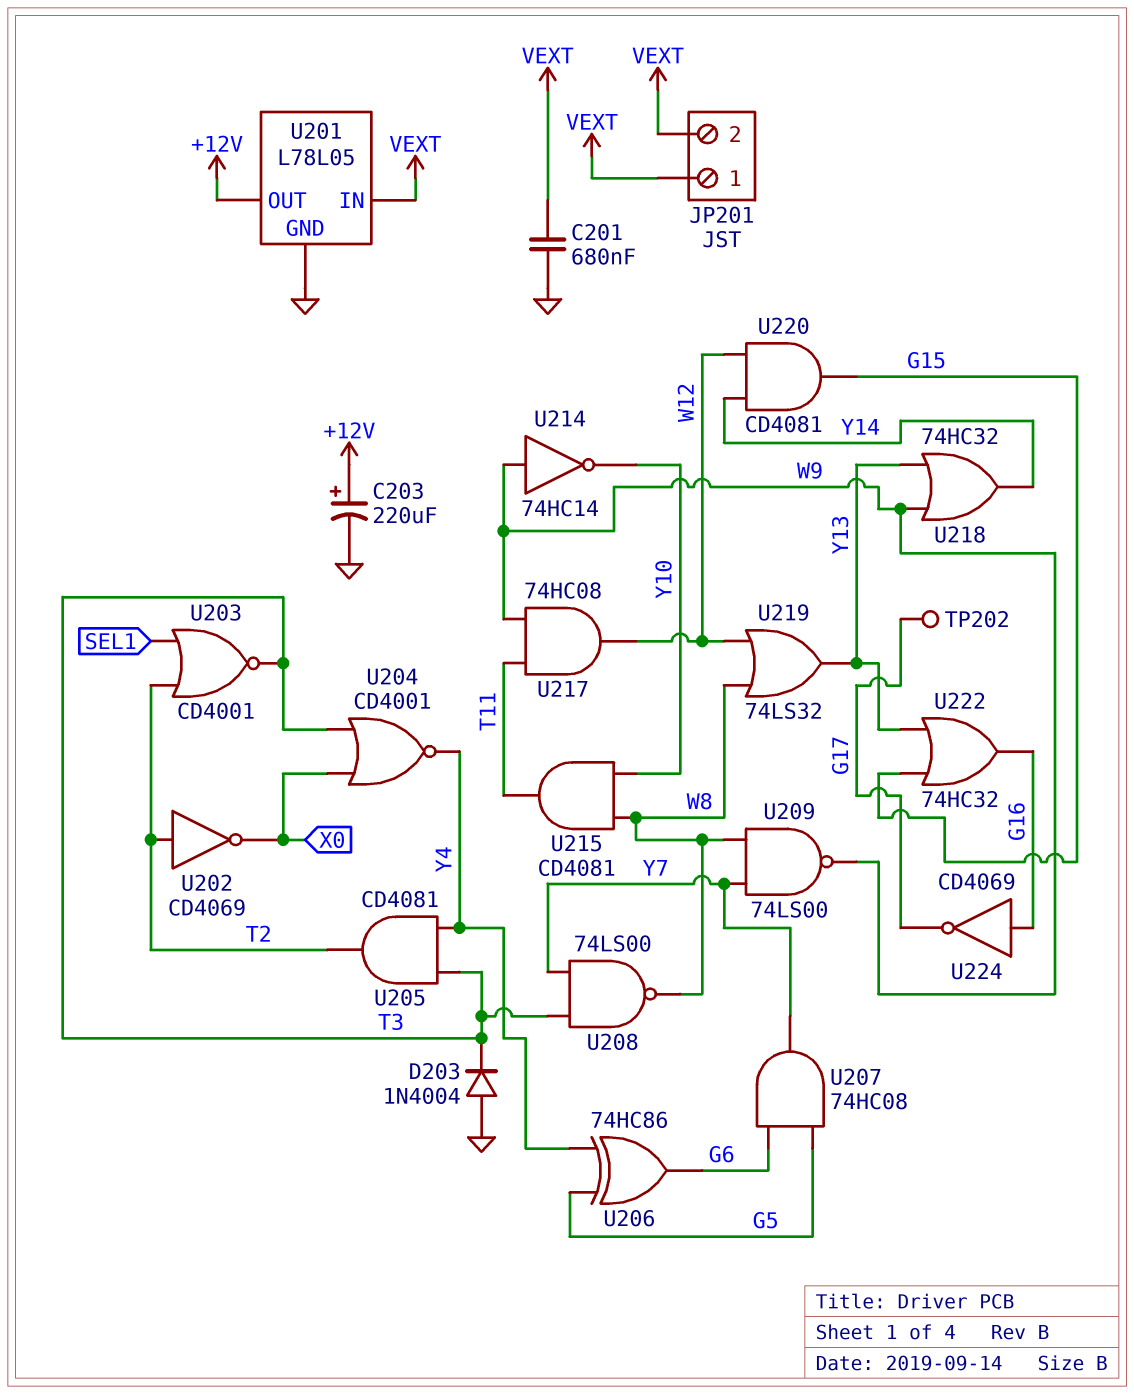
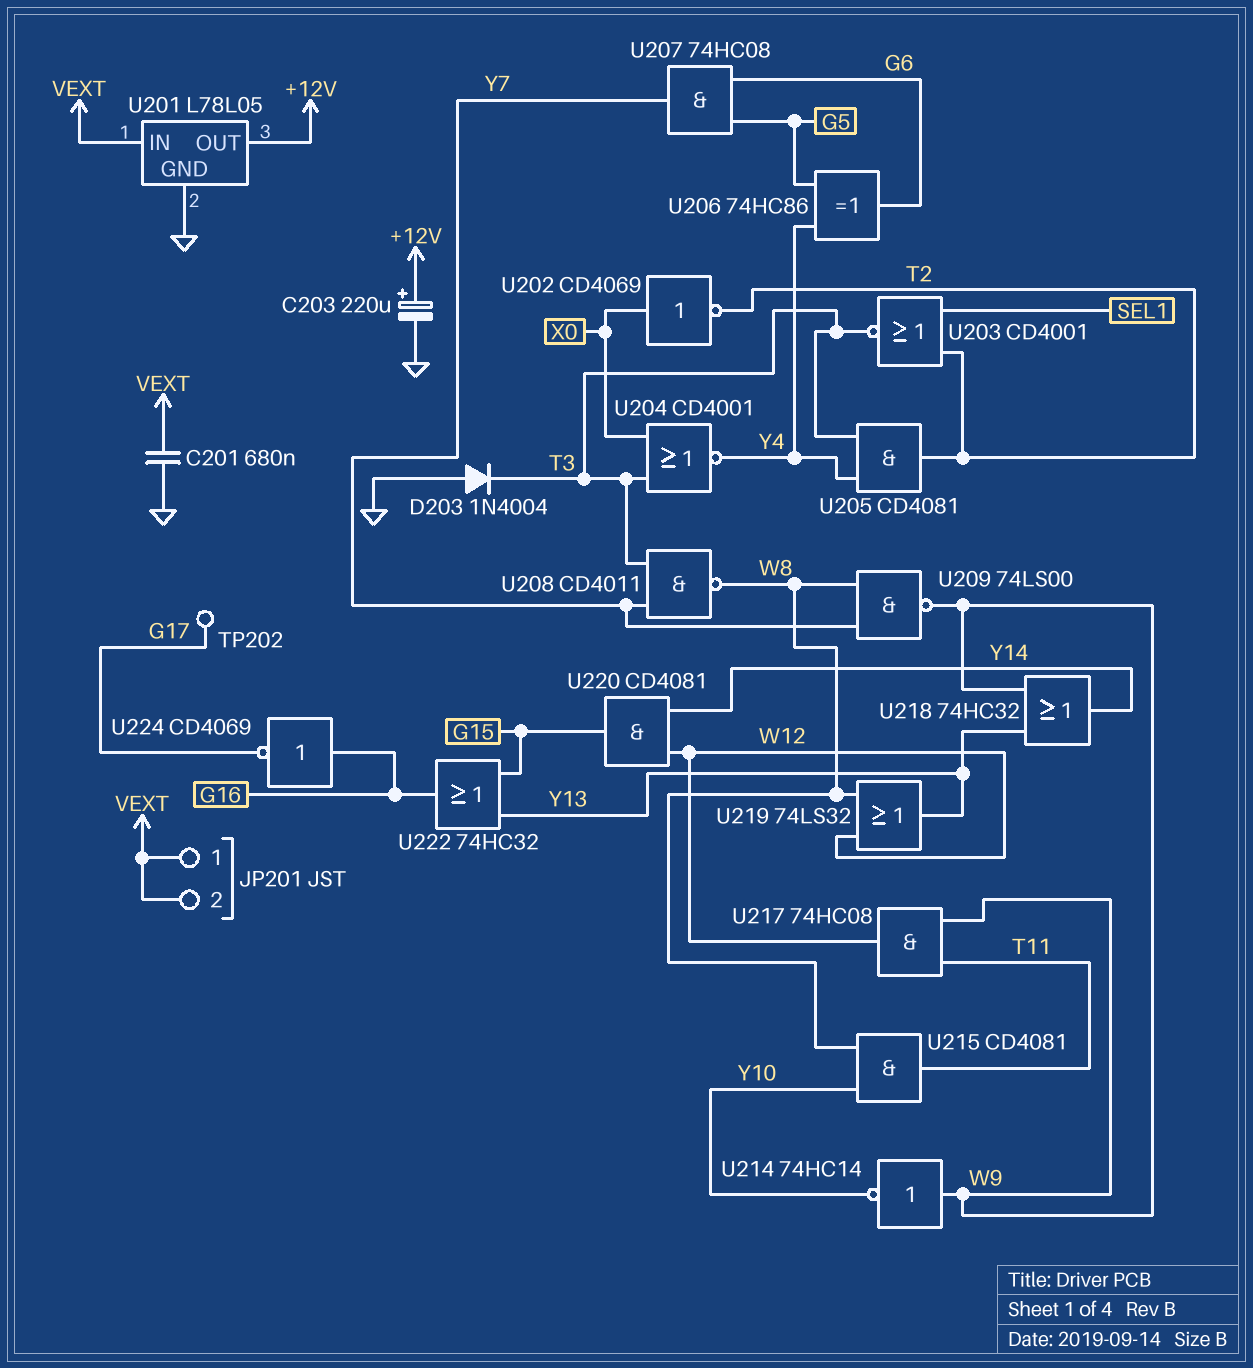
U202: NOT CD4069 (in T2, out X0) -> NOT CD4069 (in X0, out T2)
U208: NAND 74LS00 (in T3, in Y7, out W8) -> NAND CD4011 (in T3, in Y7, out W8)

